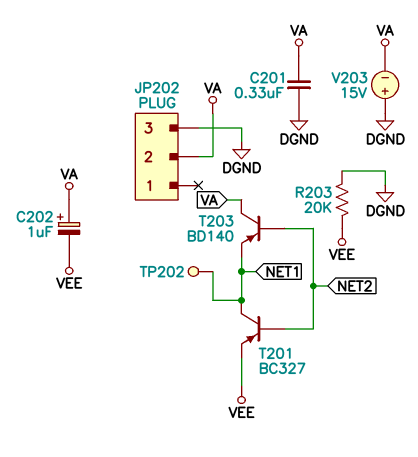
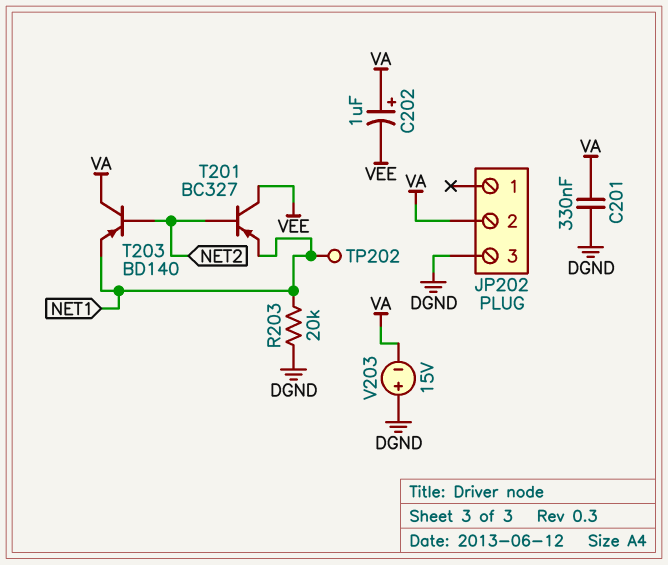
R203: 20k (DGND, VEE) -> 20k (DGND, NET1)
T201: PNP BC327 (B NET2, C NET1, E VEE) -> PNP BC327 (B NET2, C VEE, E NET1)

